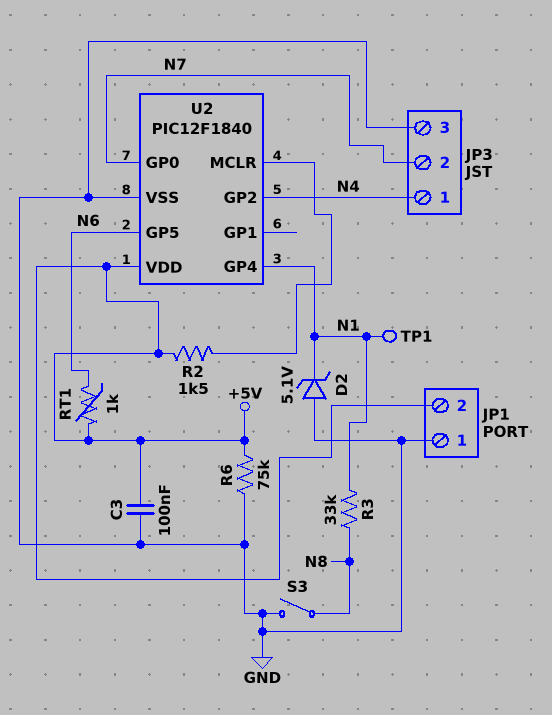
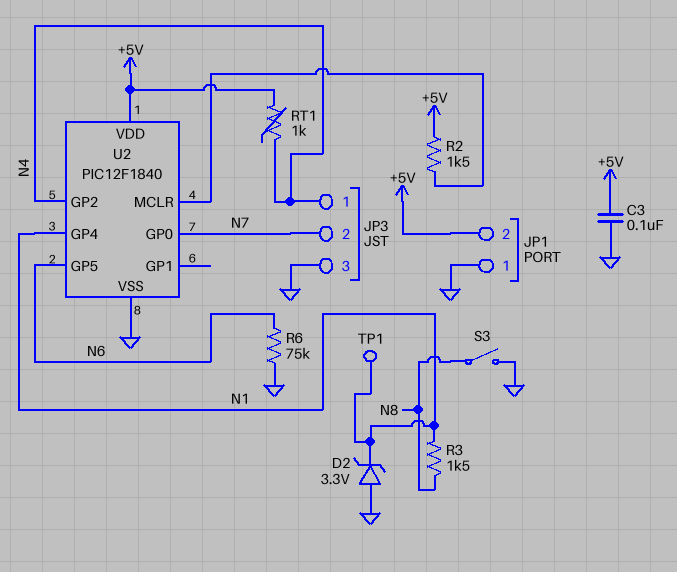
D2: zener 5.1V (A GND, K N1) -> zener 3.3V (A GND, K N1)
R3: 33k (N1, N8) -> 1.5k (N1, N8)
R6: 75k (+5V, GND) -> 75k (GND, N6)
RT1: 1k (+5V, N6) -> 1k (+5V, N4)

